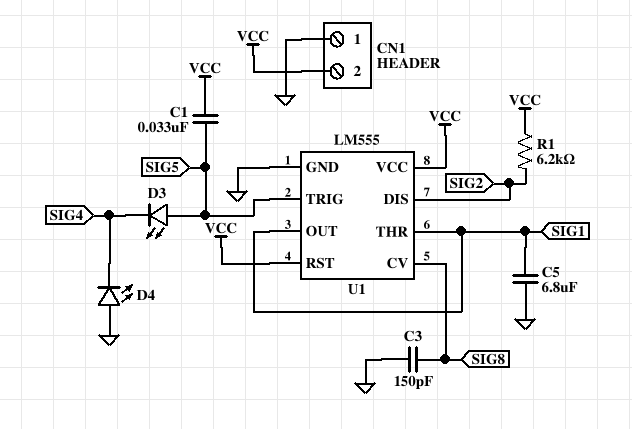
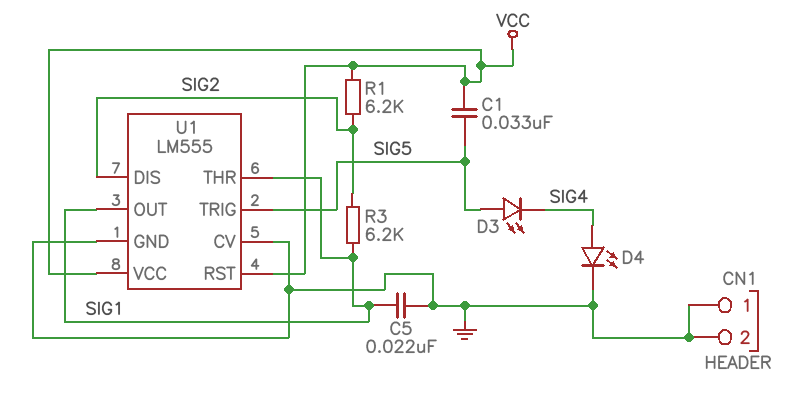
C3: 150pF (GND, SIG8) -> none
C5: 6.8uF (GND, SIG1) -> 22nF (GND, SIG1)
CN1 pin 2: VCC -> GND
D4: LED (A GND, K SIG4) -> LED (A SIG4, K GND)
R3: none -> 6.2k (SIG1, SIG2)
U1 pin CV: SIG8 -> GND

